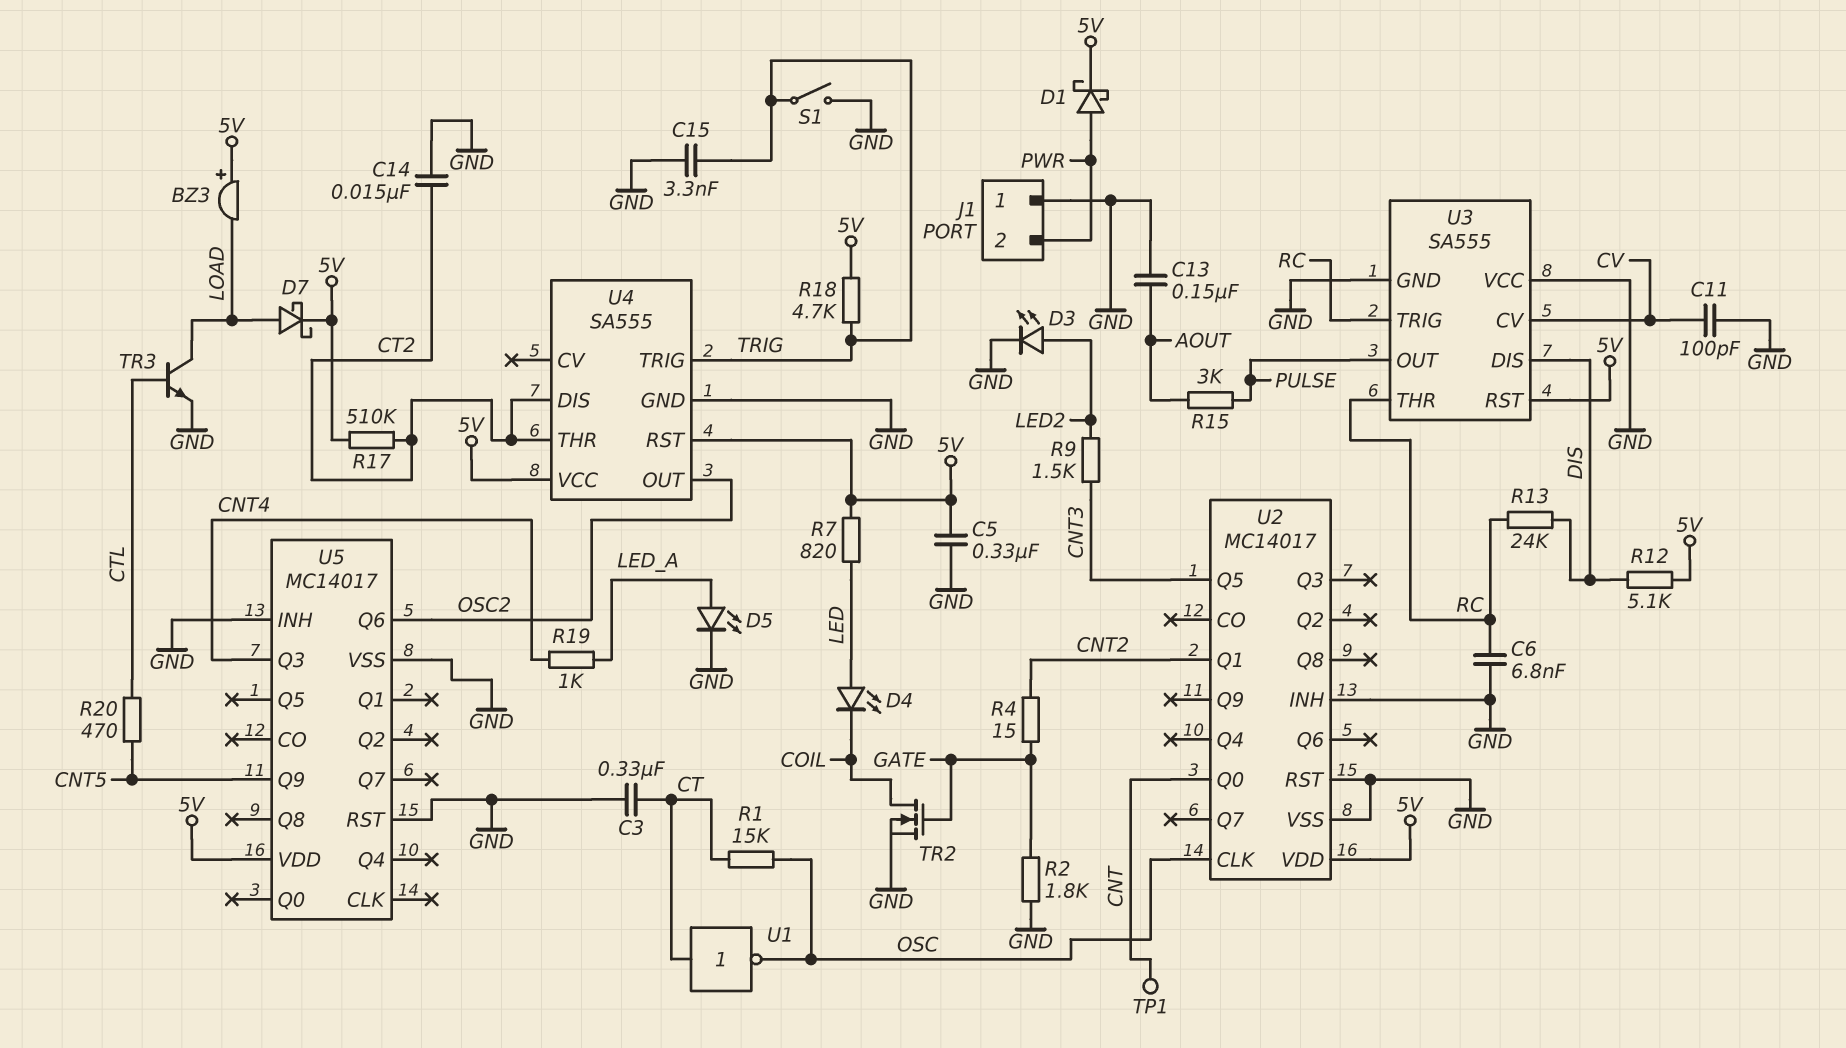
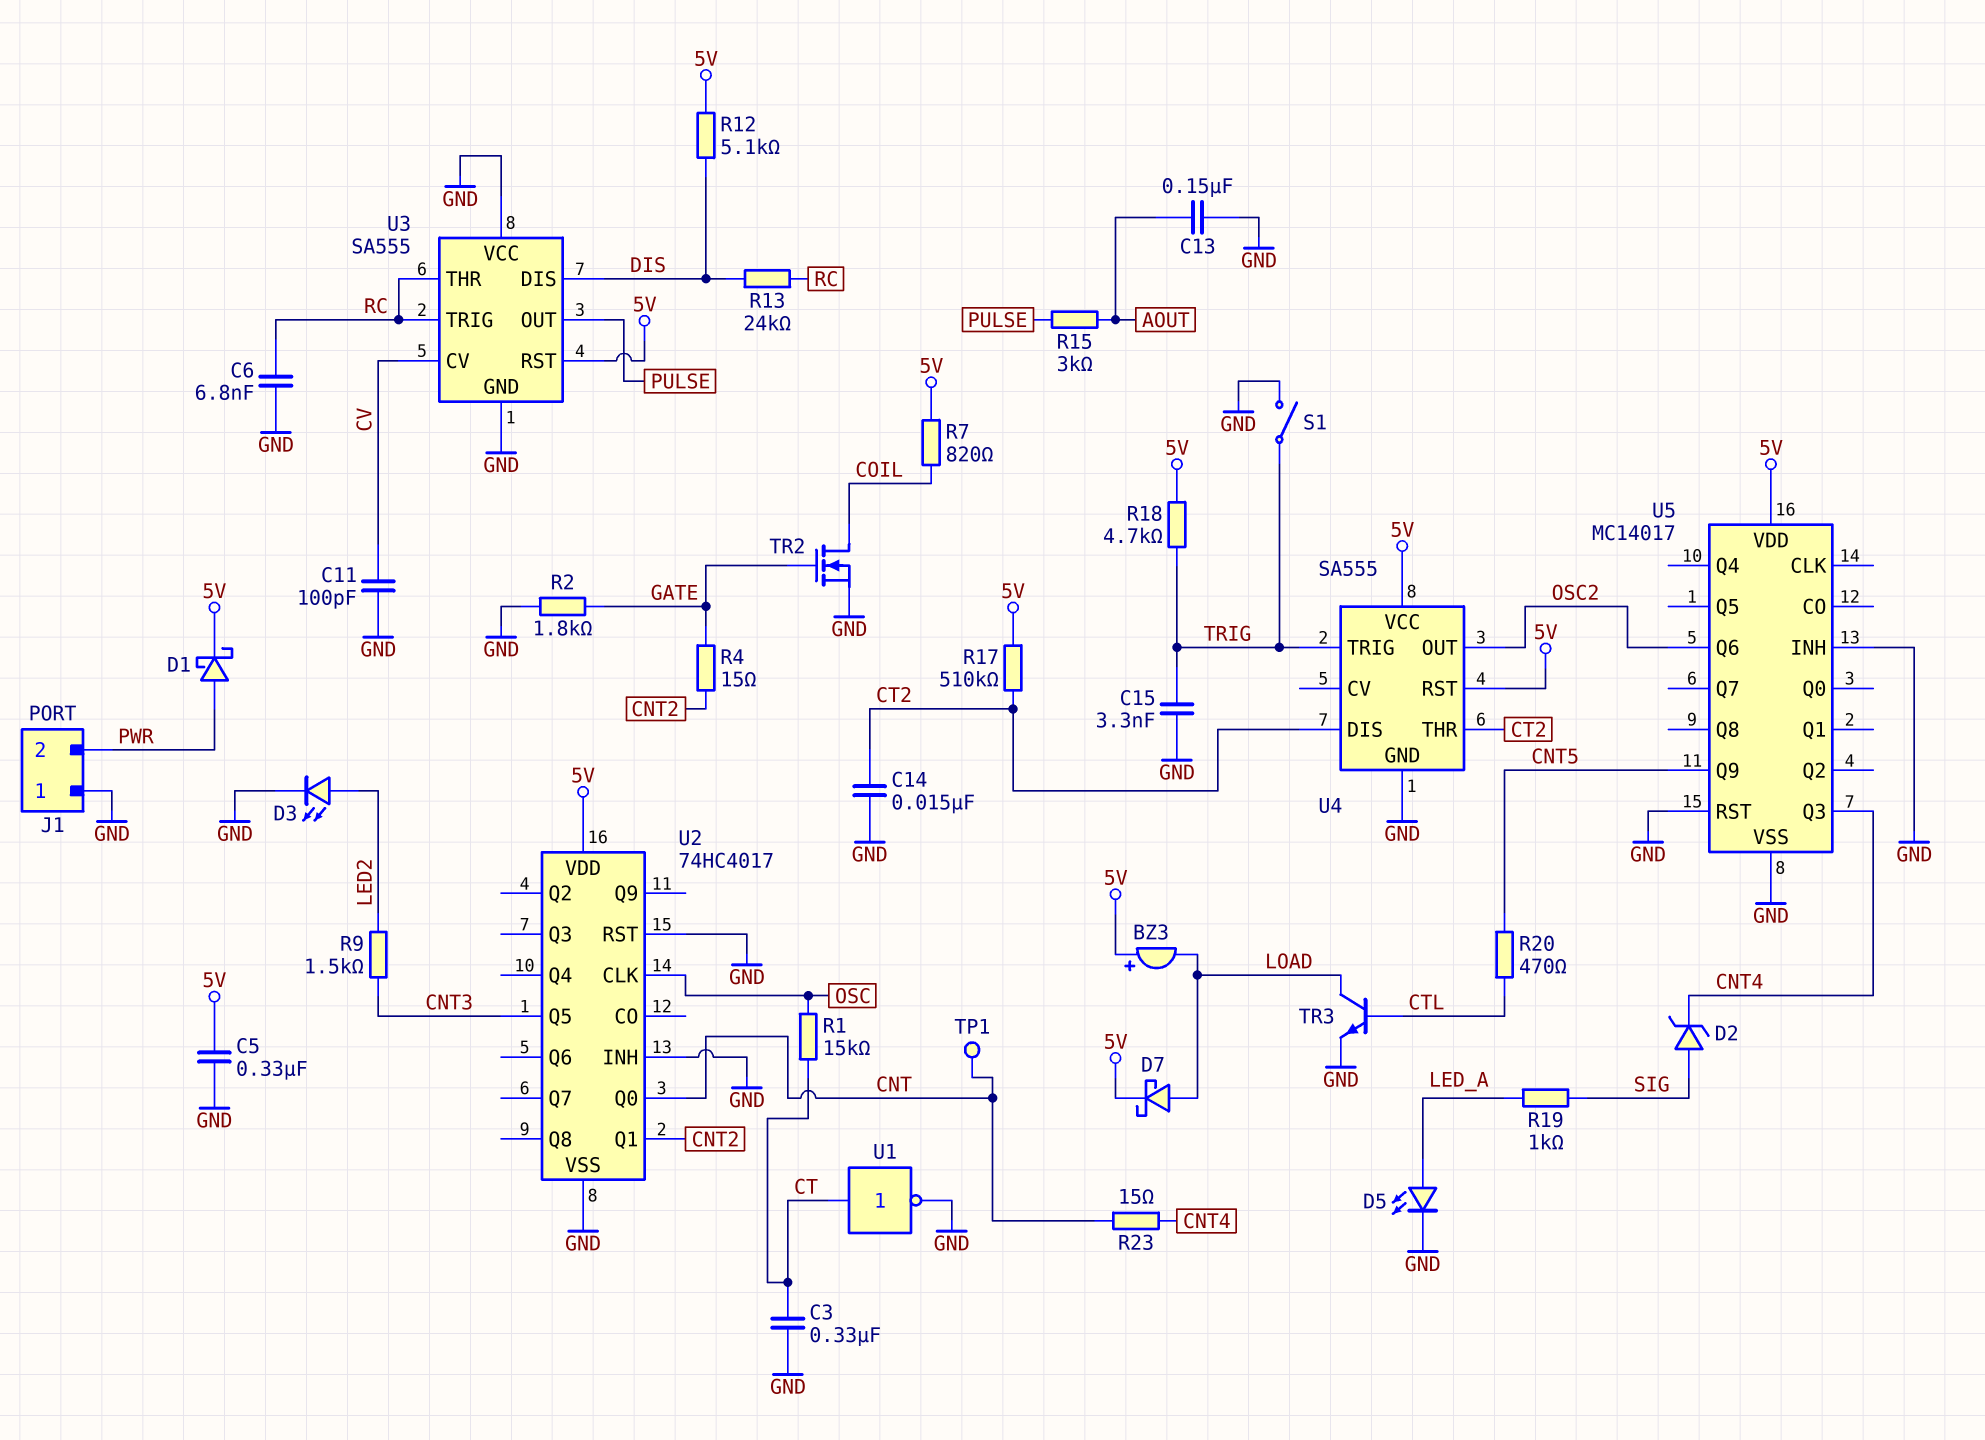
D2: none -> zener (A SIG, K CNT4)
D4: LED (A LED, K COIL) -> none
R7: 820 (5V, LED) -> 820 (5V, COIL)
R19: 1k (CNT4, LED_A) -> 1k (LED_A, SIG)
R23: none -> 15 (CNT, CNT4)
U1: NOT (in CT, out OSC) -> NOT (in CT, out GND)
U2: MC14017 -> 74HC4017

